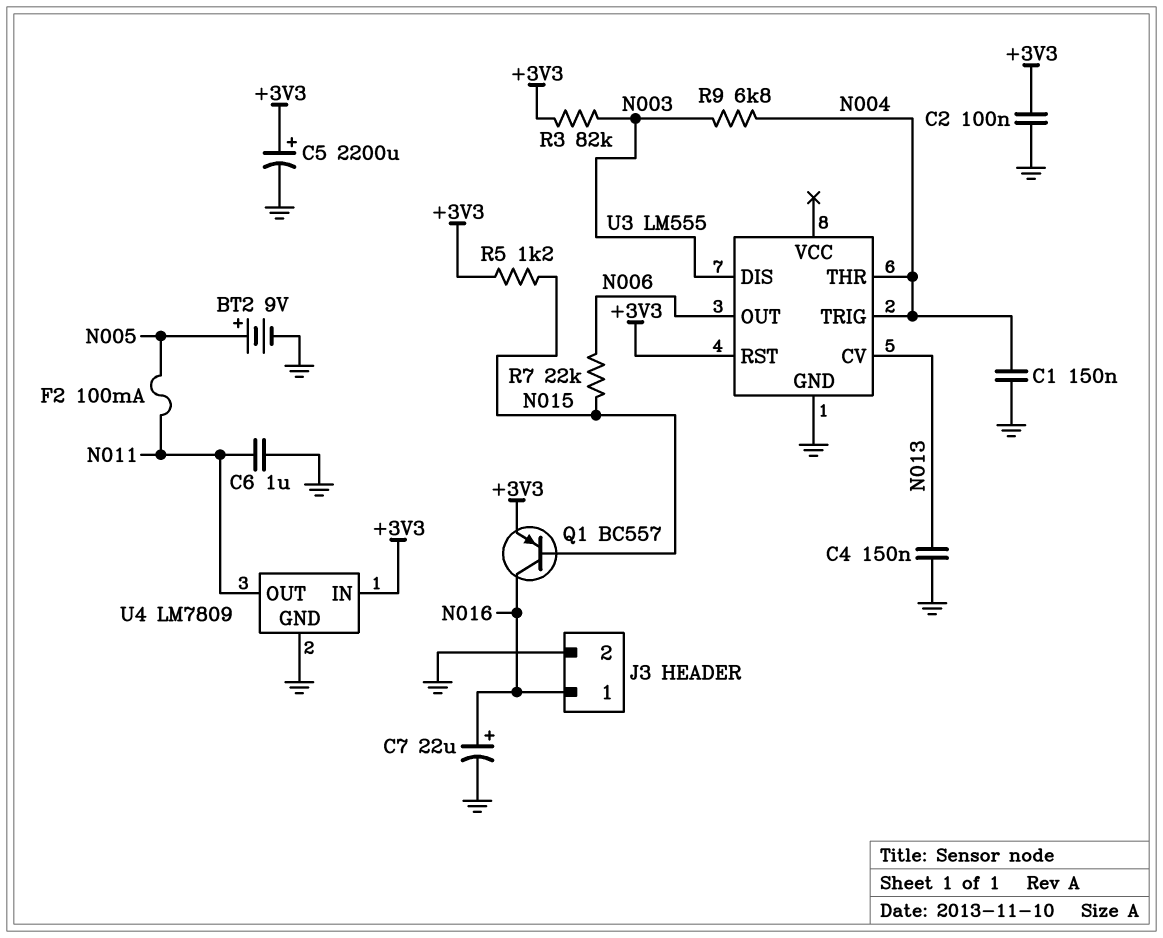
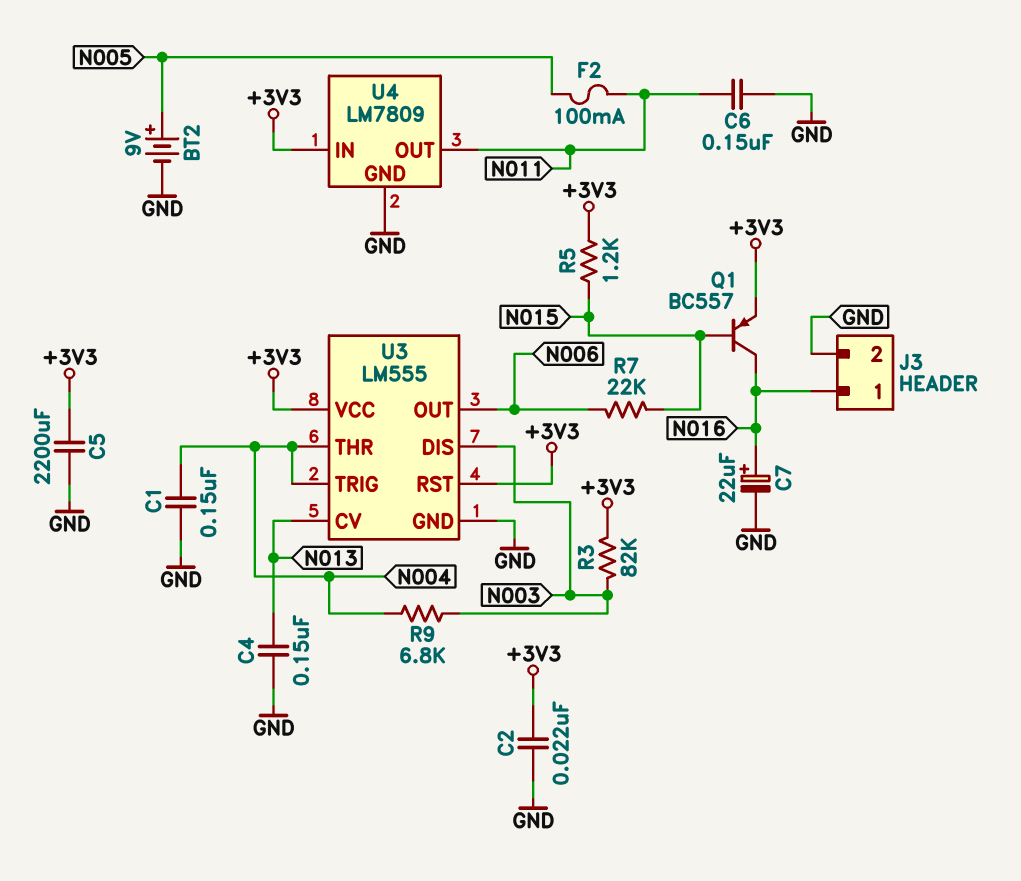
C2: 100nF (+3V3, GND) -> 22nF (+3V3, GND)
C5: 2200uF (plus +3V3, minus GND) -> 2200uF (+3V3, GND)
C6: 1uF (GND, N011) -> 150nF (GND, N011)
U3 pin VCC: none -> +3V3

